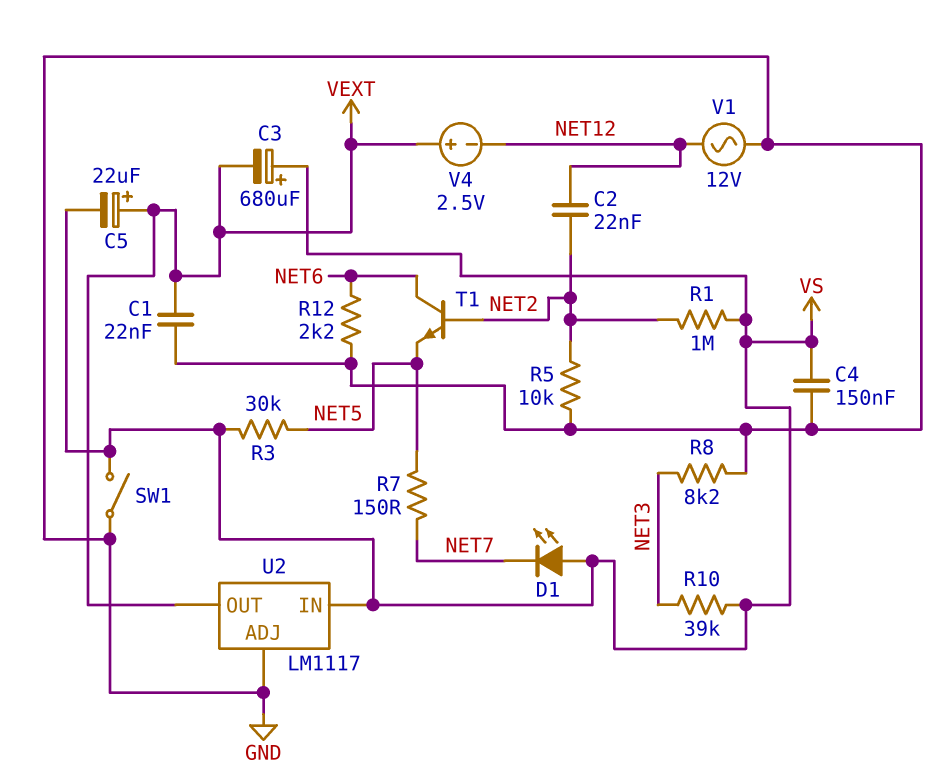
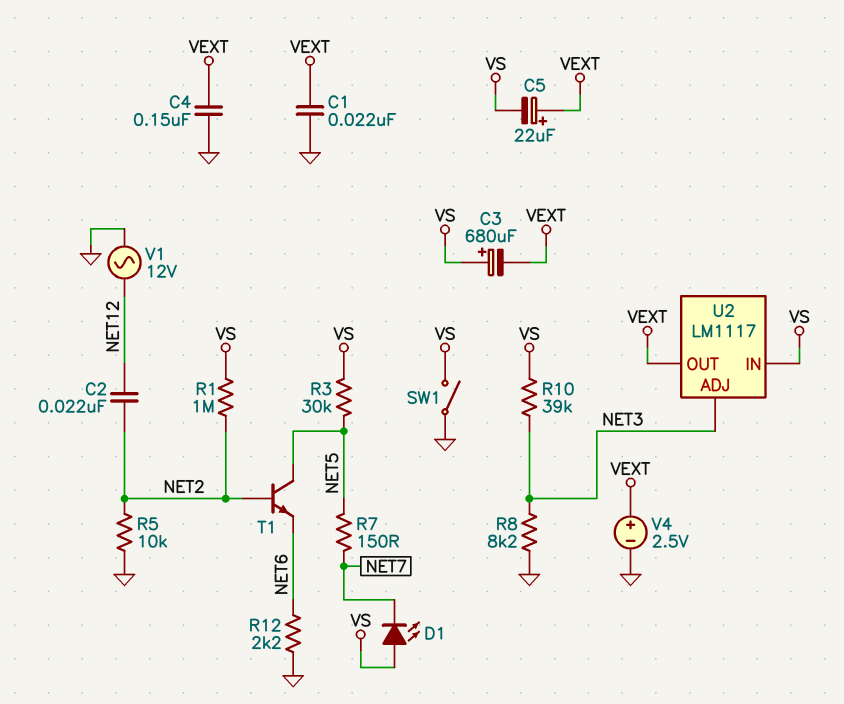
C4: 150nF (GND, VS) -> 150nF (GND, VEXT)
T1: NPN (B NET2, C NET6, E NET5) -> NPN (B NET2, C NET5, E NET6)
U2 pin ADJ: GND -> NET3
V4: 2.5V (plus VEXT, minus NET12) -> 2.5V (plus VEXT, minus GND)

